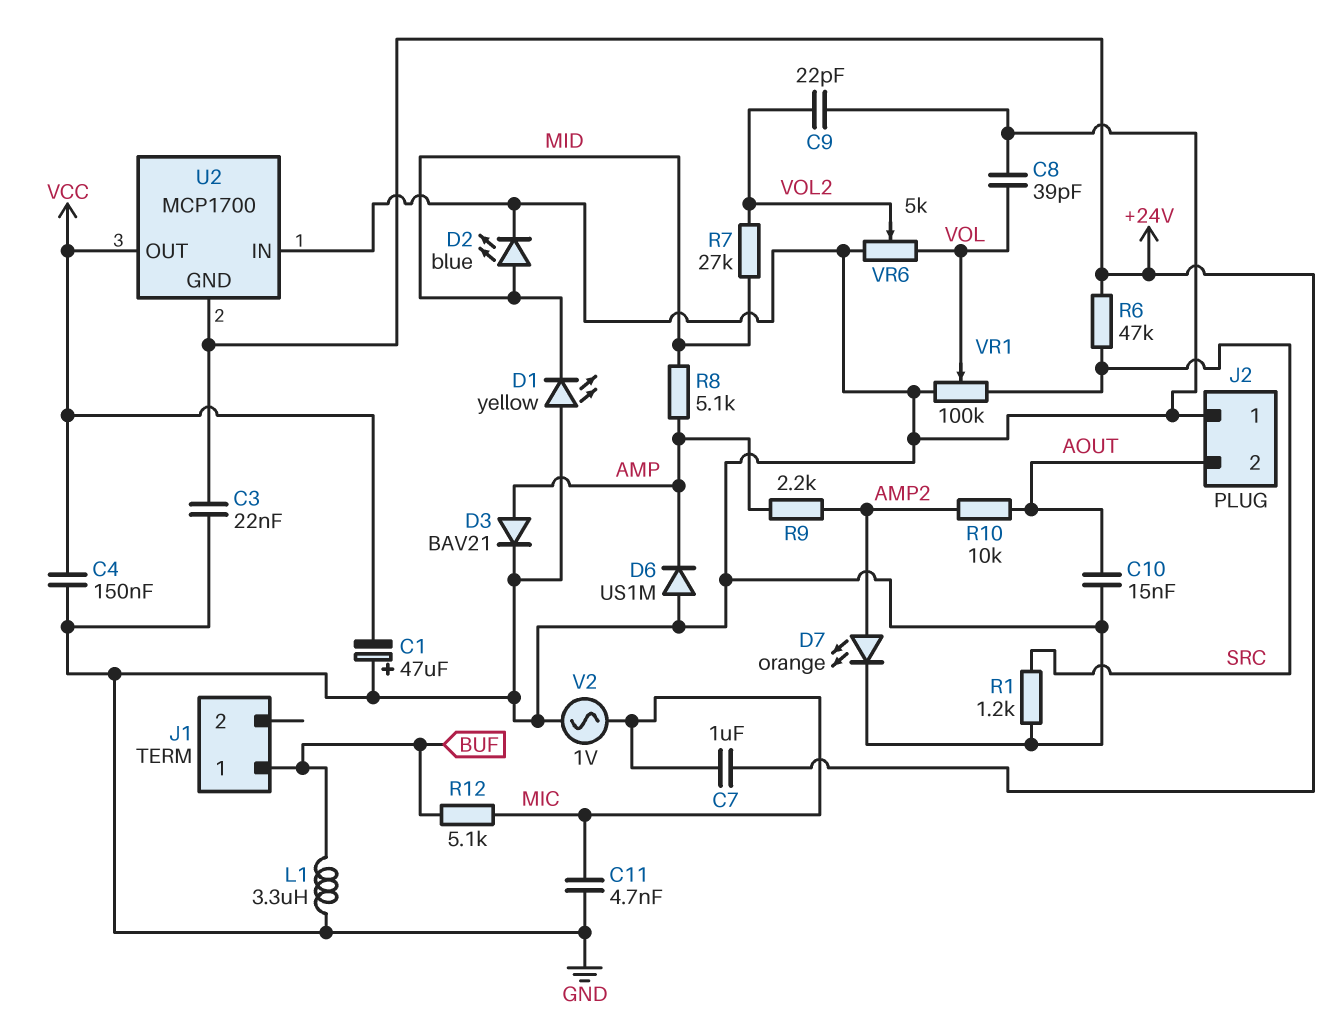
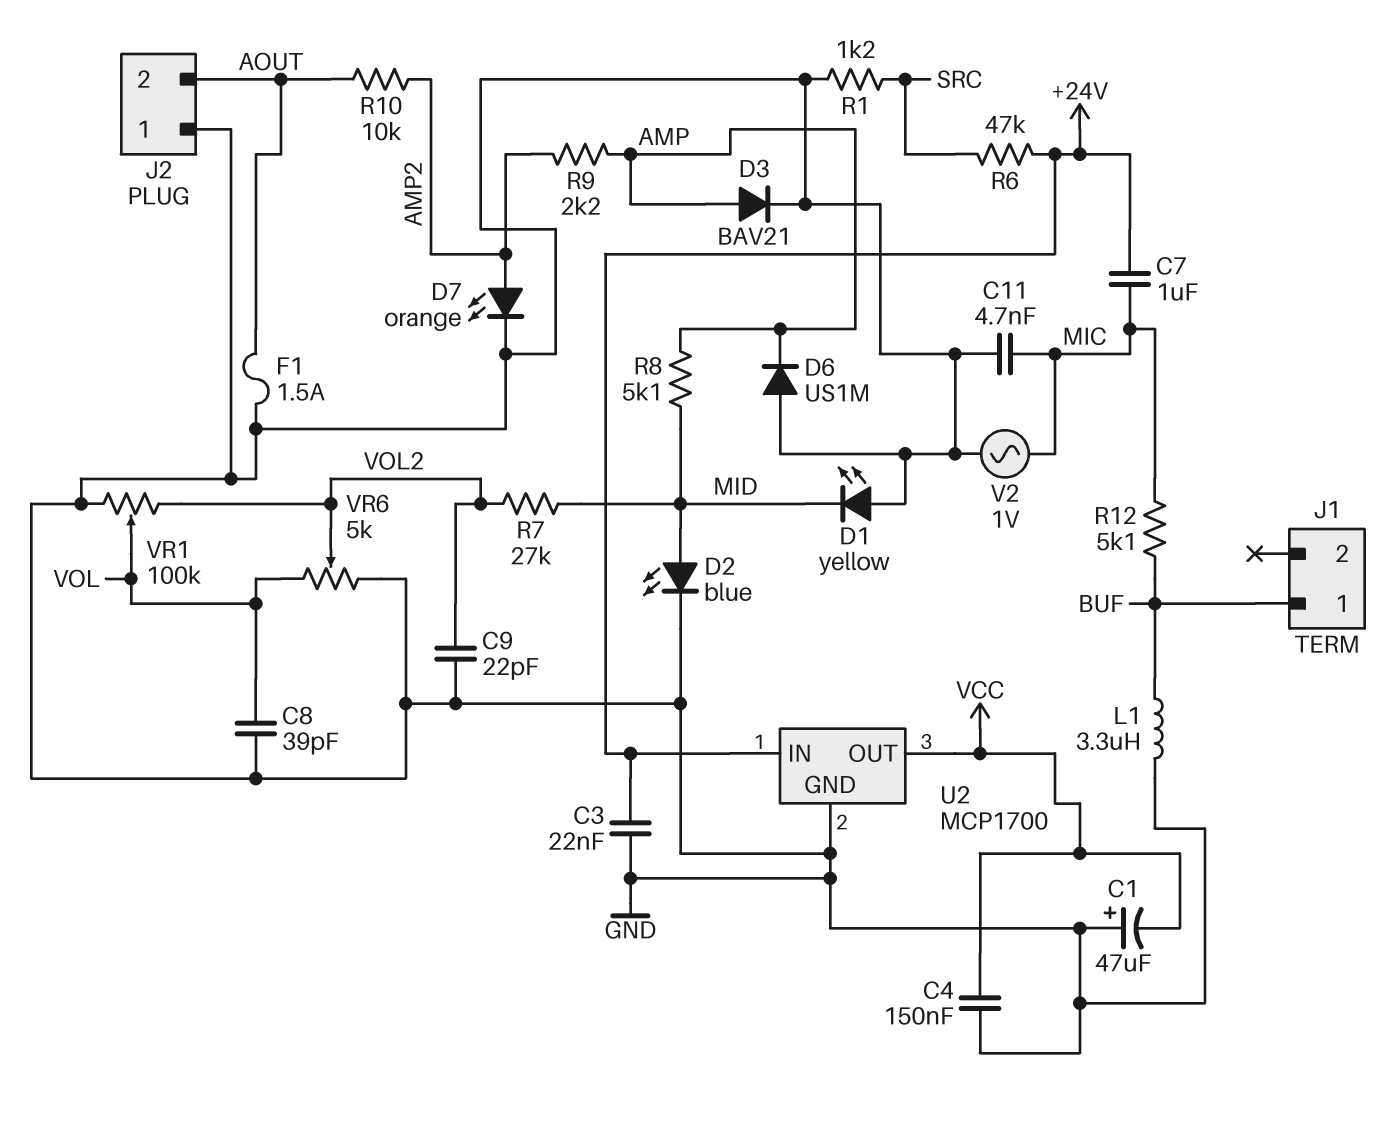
C10: 15nF (AOUT, GND) -> none
F1: none -> 1.5A (AOUT, GND)
U2 pin GND: +24V -> GND
U2 pin IN: GND -> +24V
VR1: 100k (GND, SRC, wiper VOL) -> 100k (GND, VOL2, wiper VOL)

